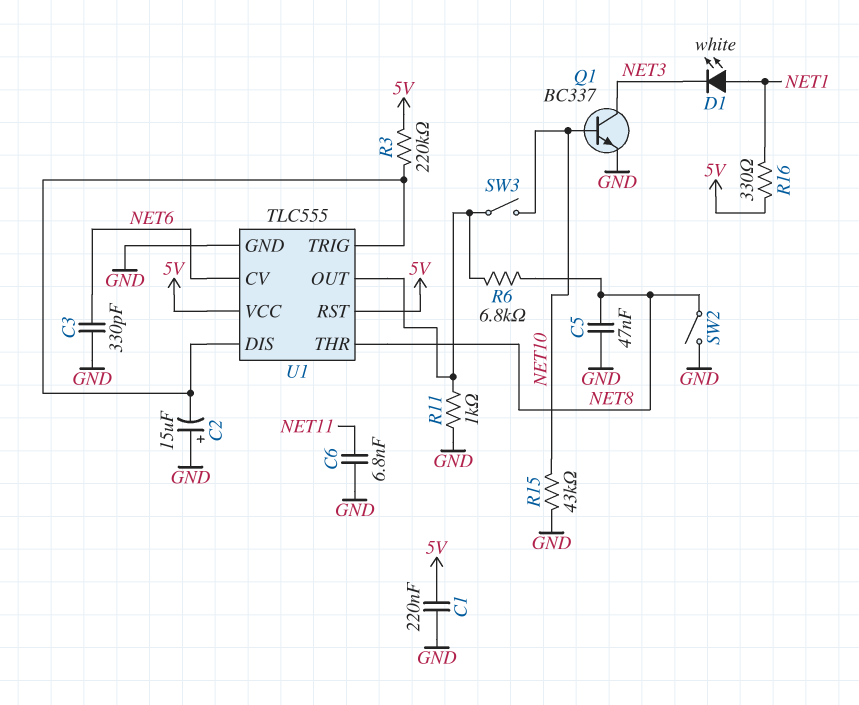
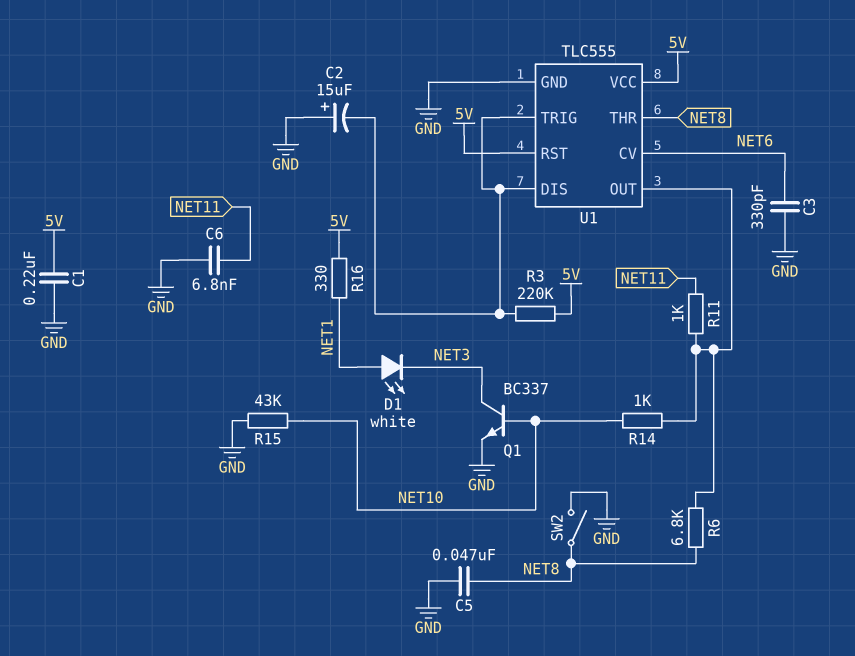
R11: 1k (GND, U1/OUT) -> 1k (NET11, U1/OUT)
R14: none -> 1k (NET10, U1/OUT)
SW3: switch (NET10, U1/OUT) -> none

